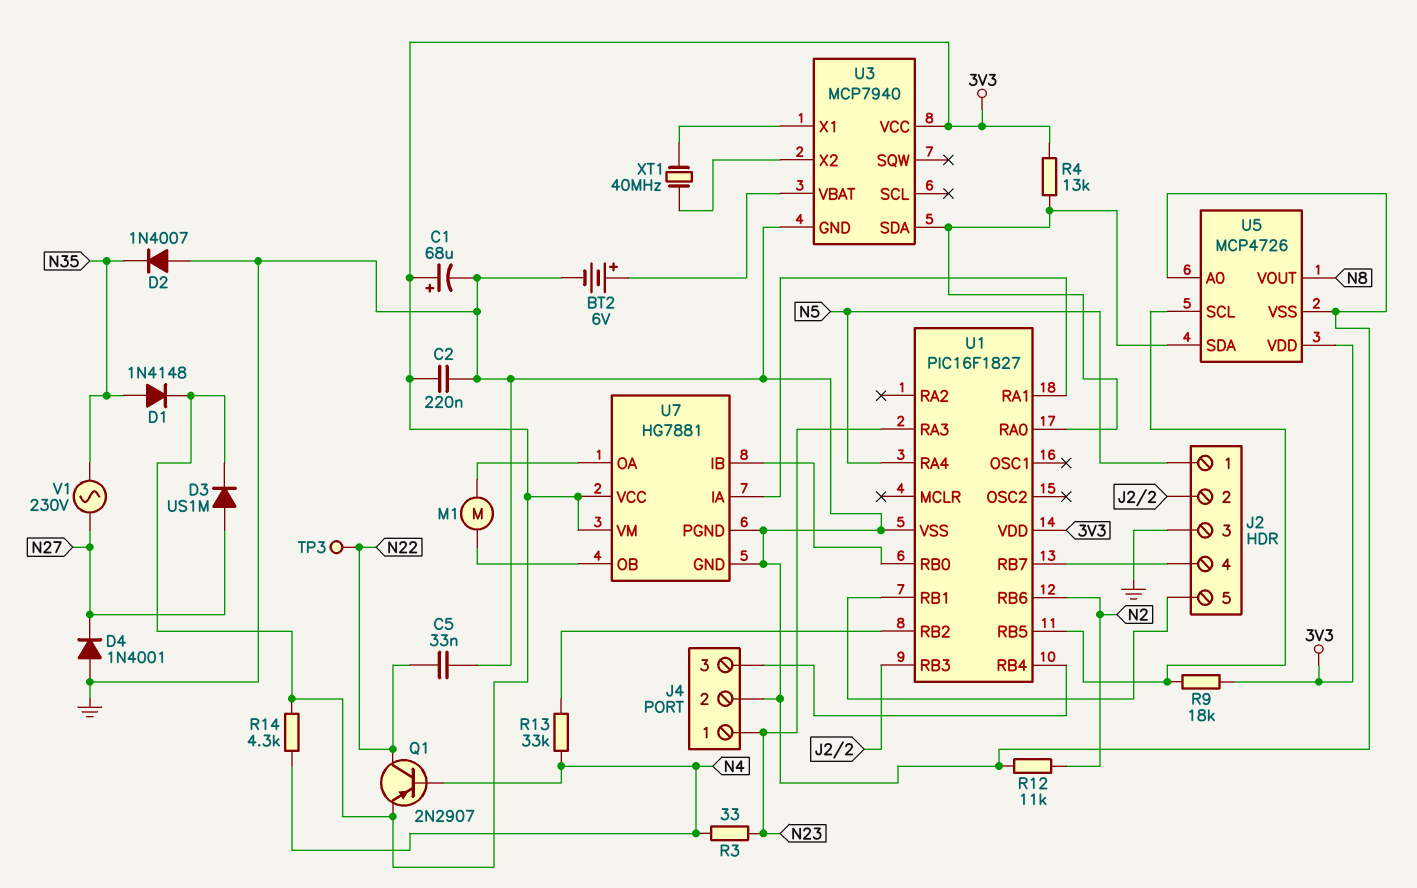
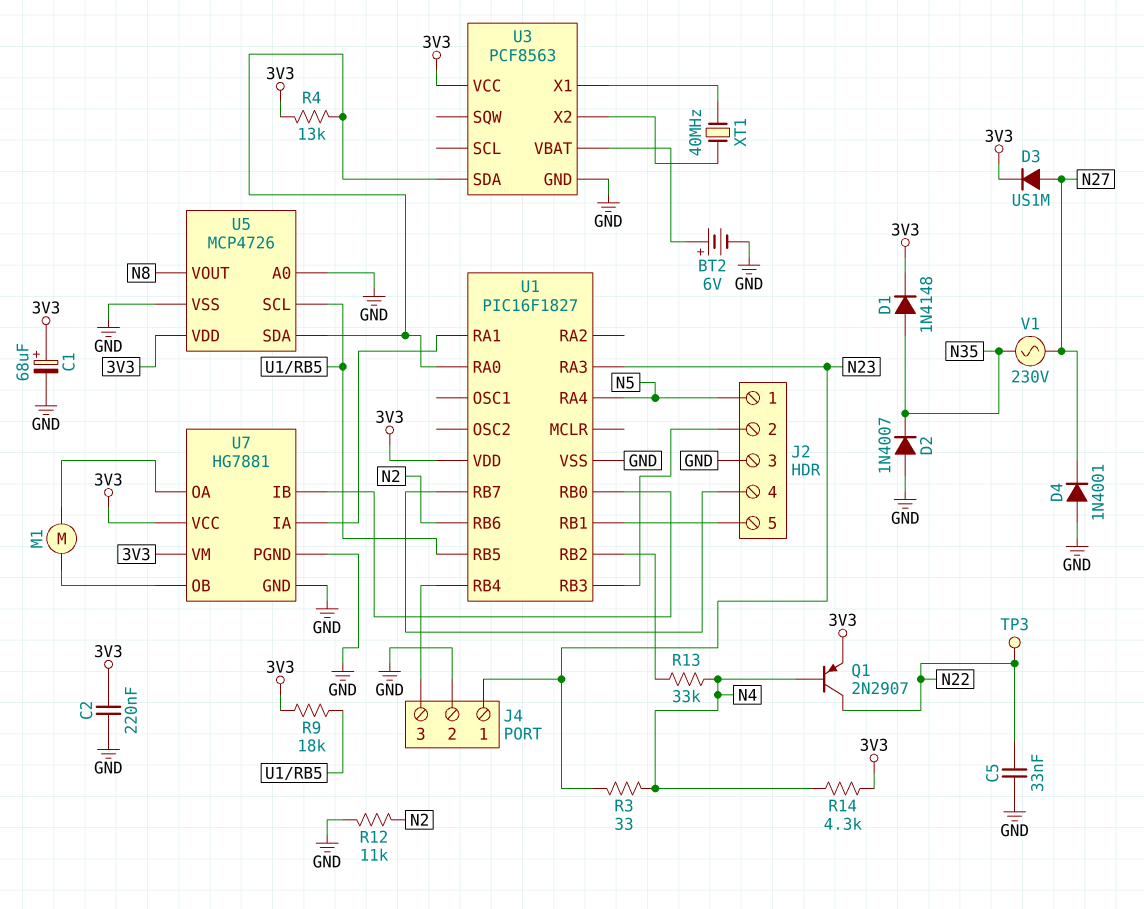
U3: MCP7940 -> PCF8563

